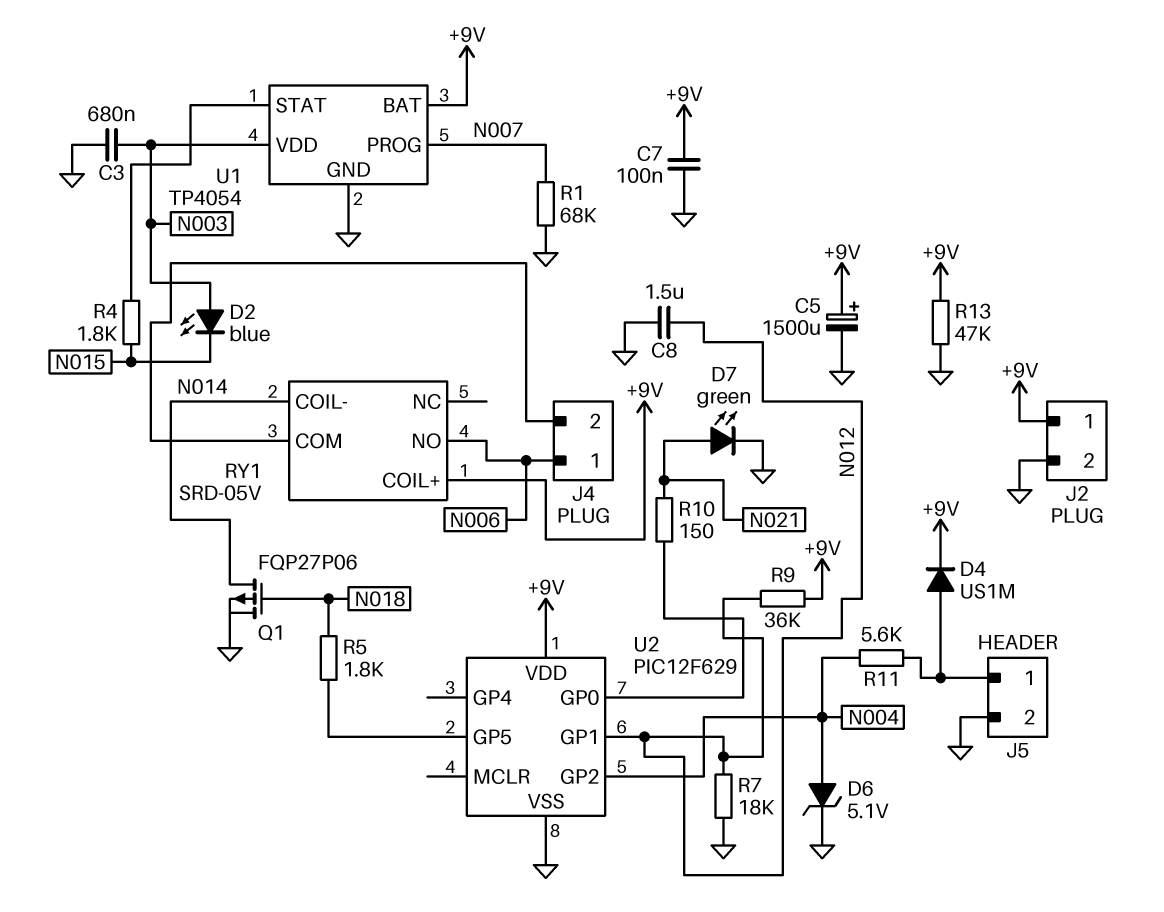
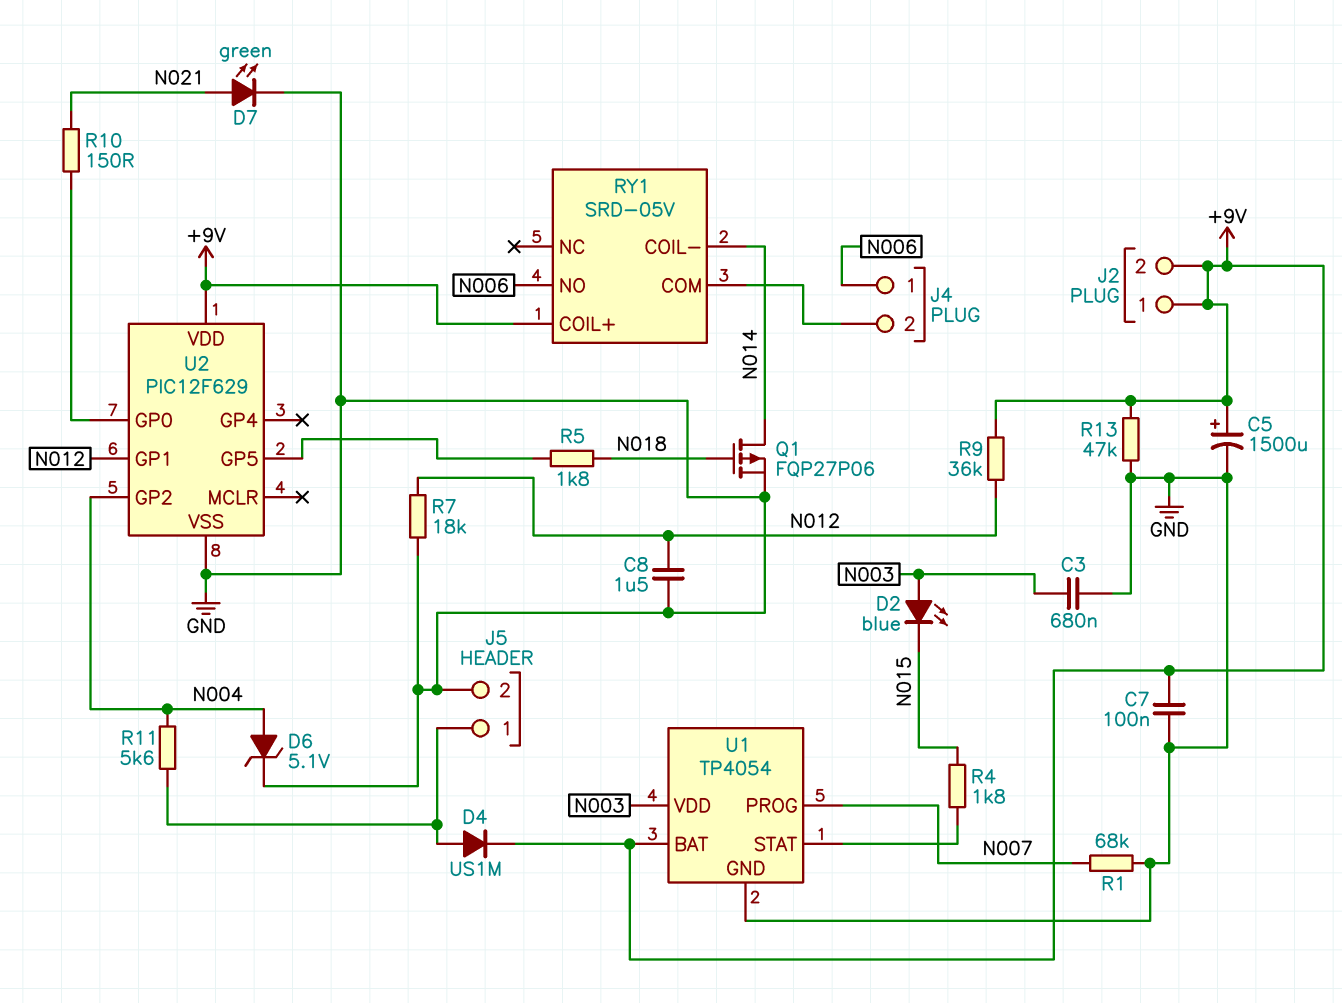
J2 pin 2: GND -> +9V

